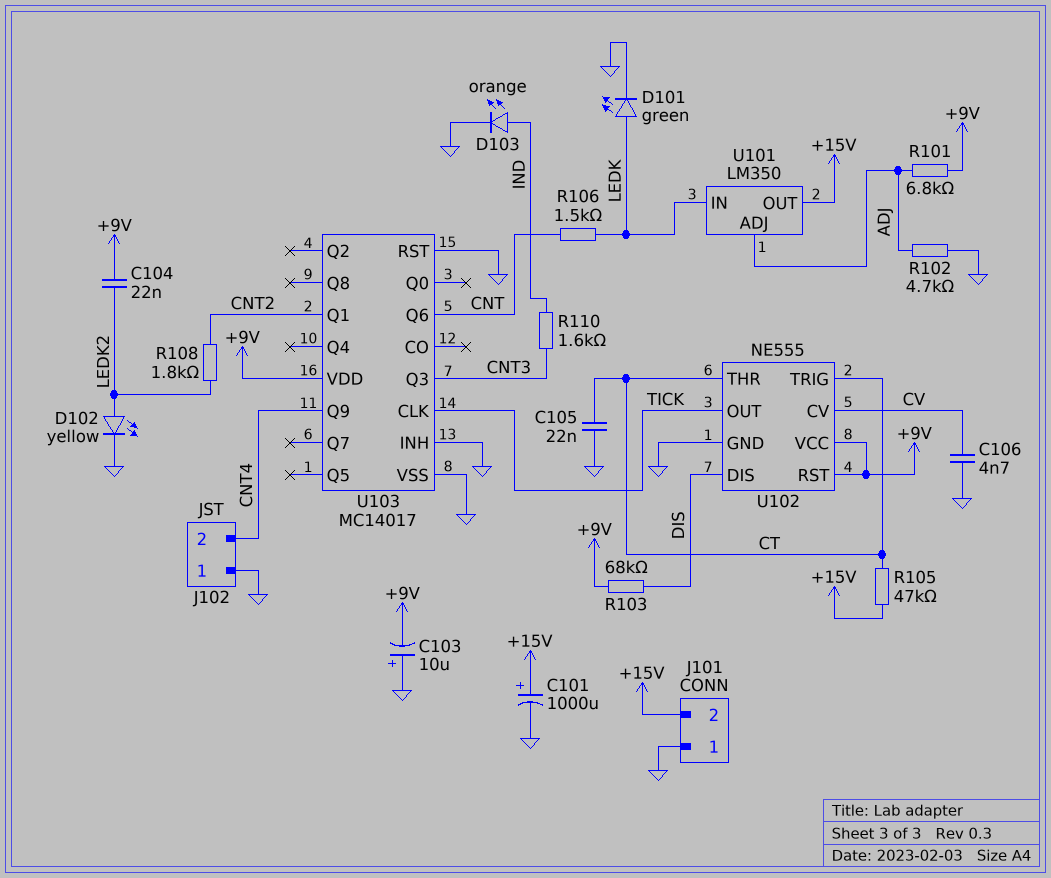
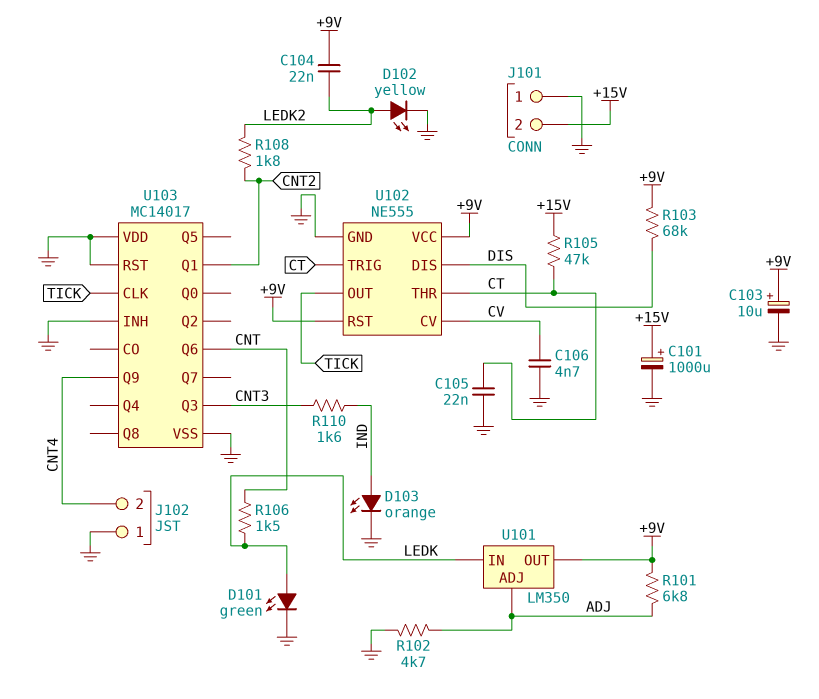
C103: 10uF (plus GND, minus +9V) -> 10uF (plus +9V, minus GND)
U101 pin OUT: +15V -> +9V
U103 pin VDD: +9V -> GND

